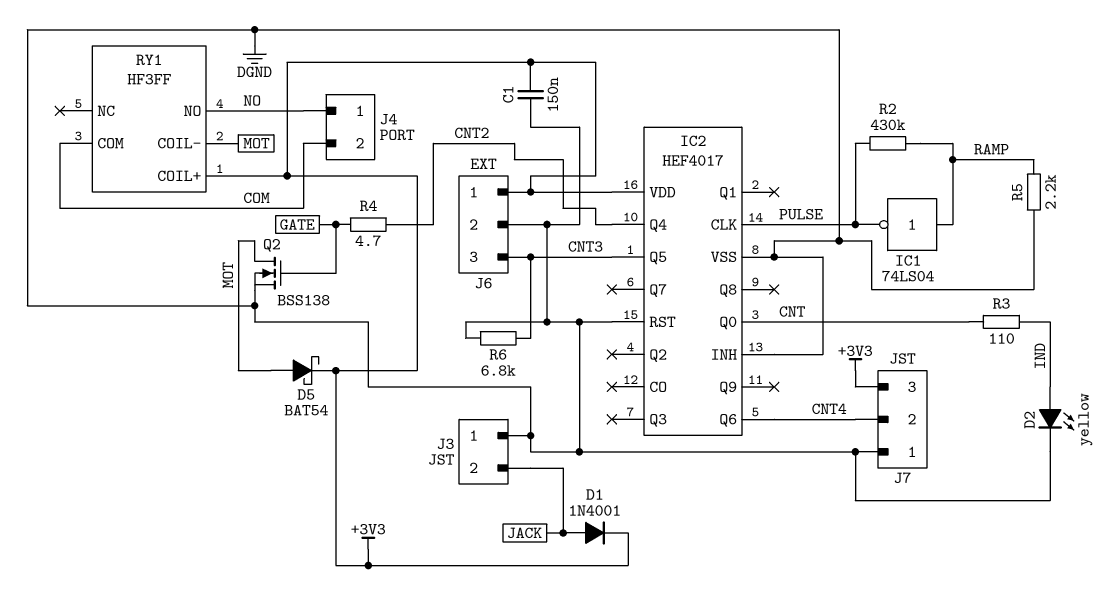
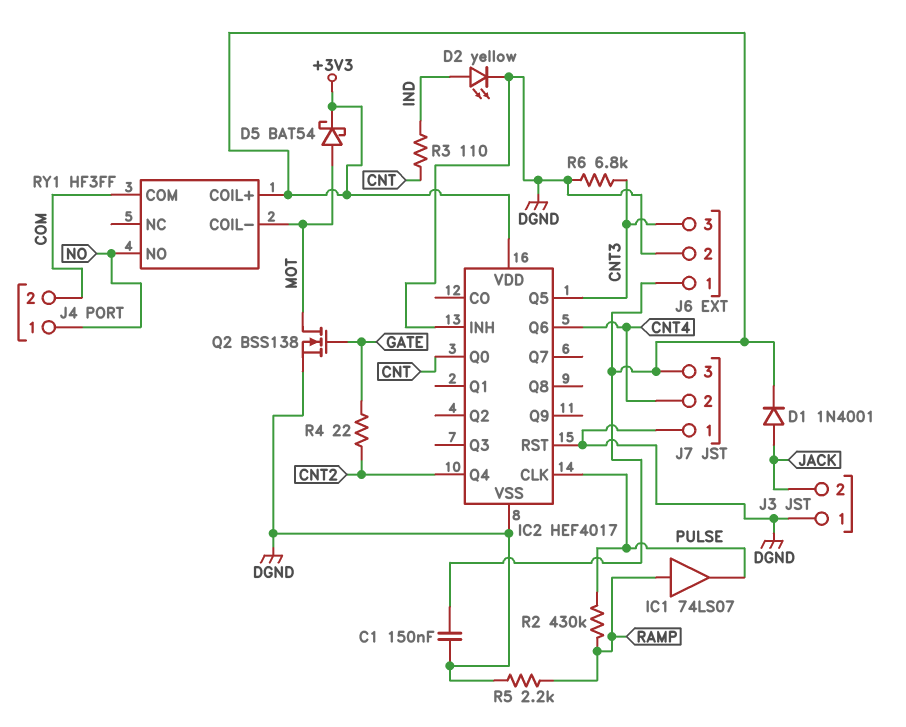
IC1: NOT 74LS04 (in RAMP, out PULSE) -> buffer 74LS07 (in RAMP, out PULSE)
R4: 4.7 (CNT2, GATE) -> 22 (CNT2, GATE)

